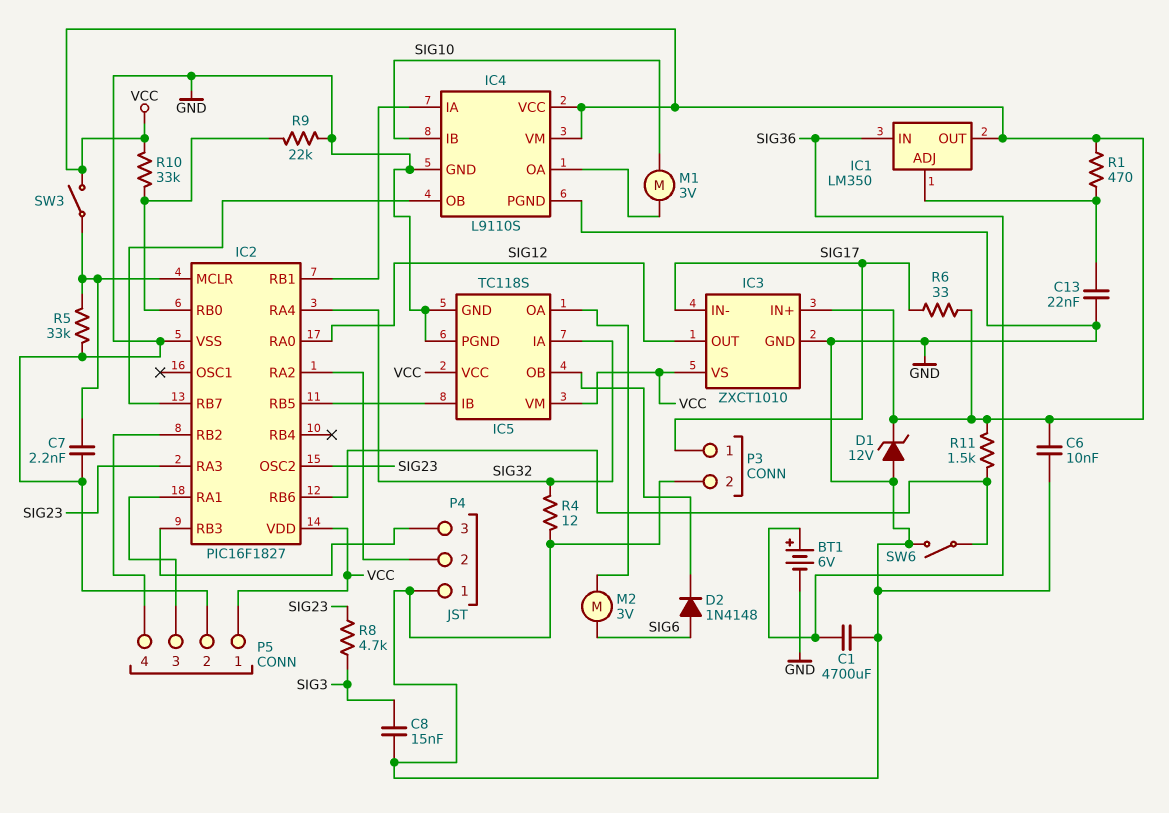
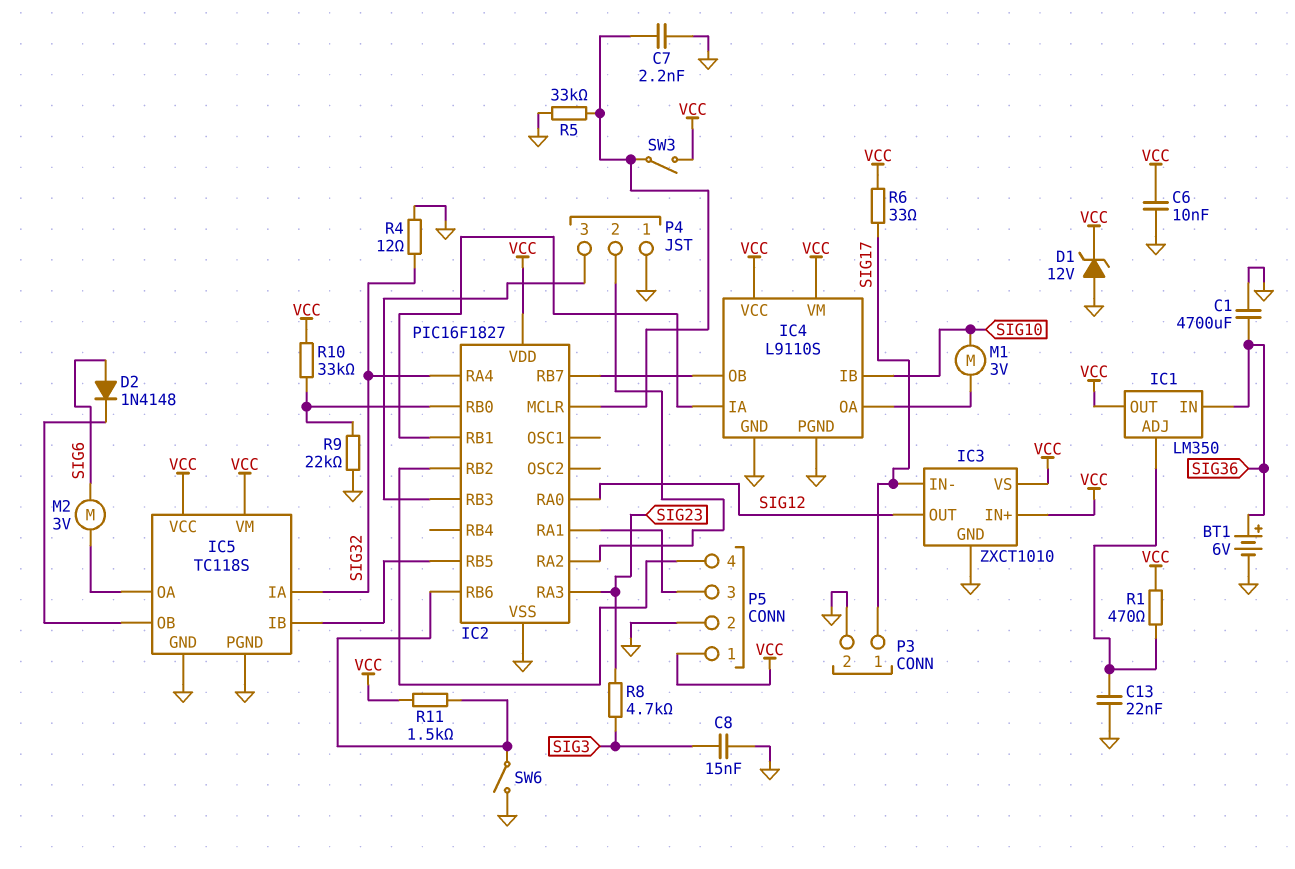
IC2 pin OSC2: SIG23 -> none

